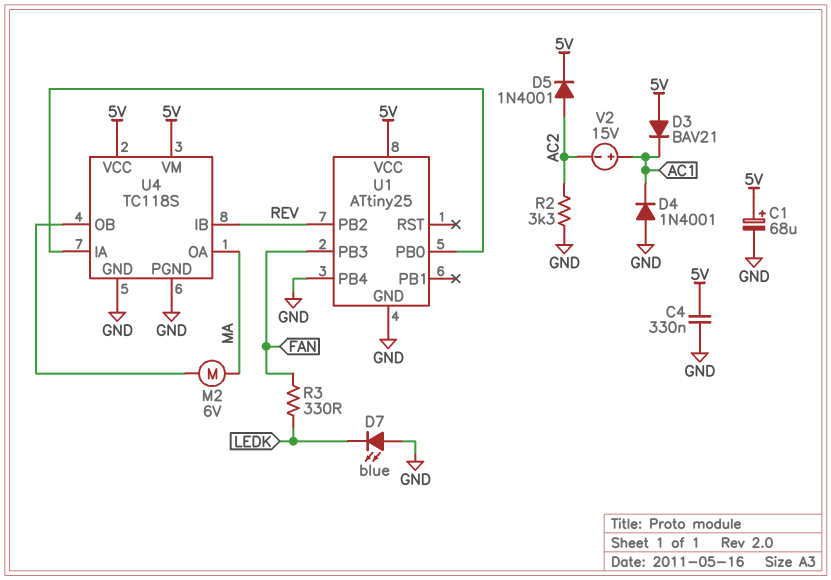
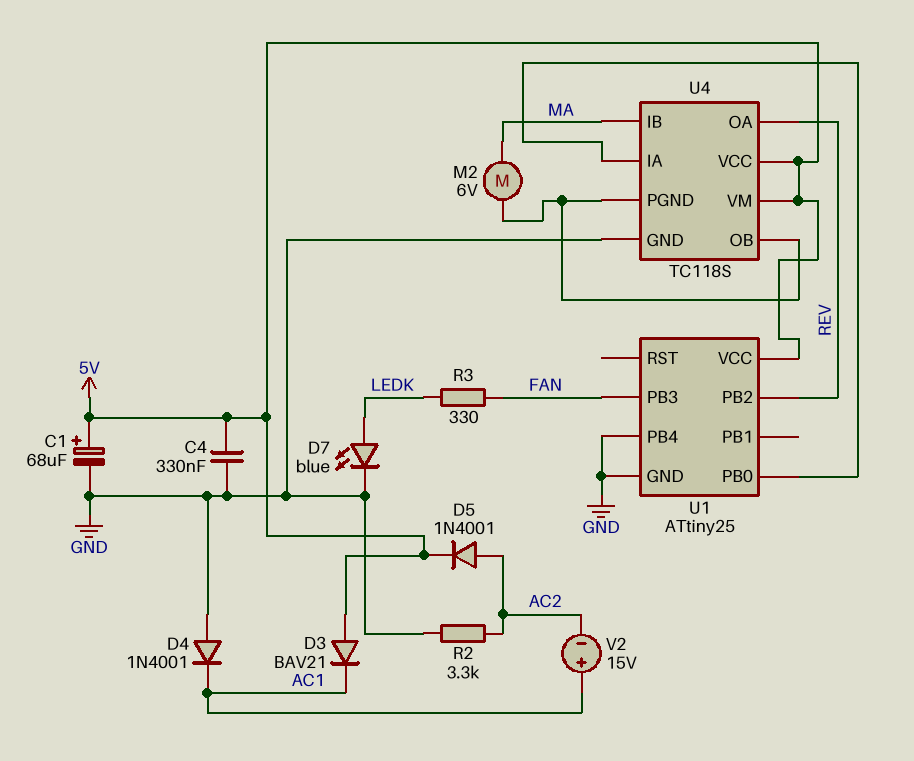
D7: LED blue (A GND, K LEDK) -> LED blue (A LEDK, K GND)
U4 pin IB: REV -> MA
U4 pin OA: MA -> REV
U4 pin PGND: GND -> U4/OB

